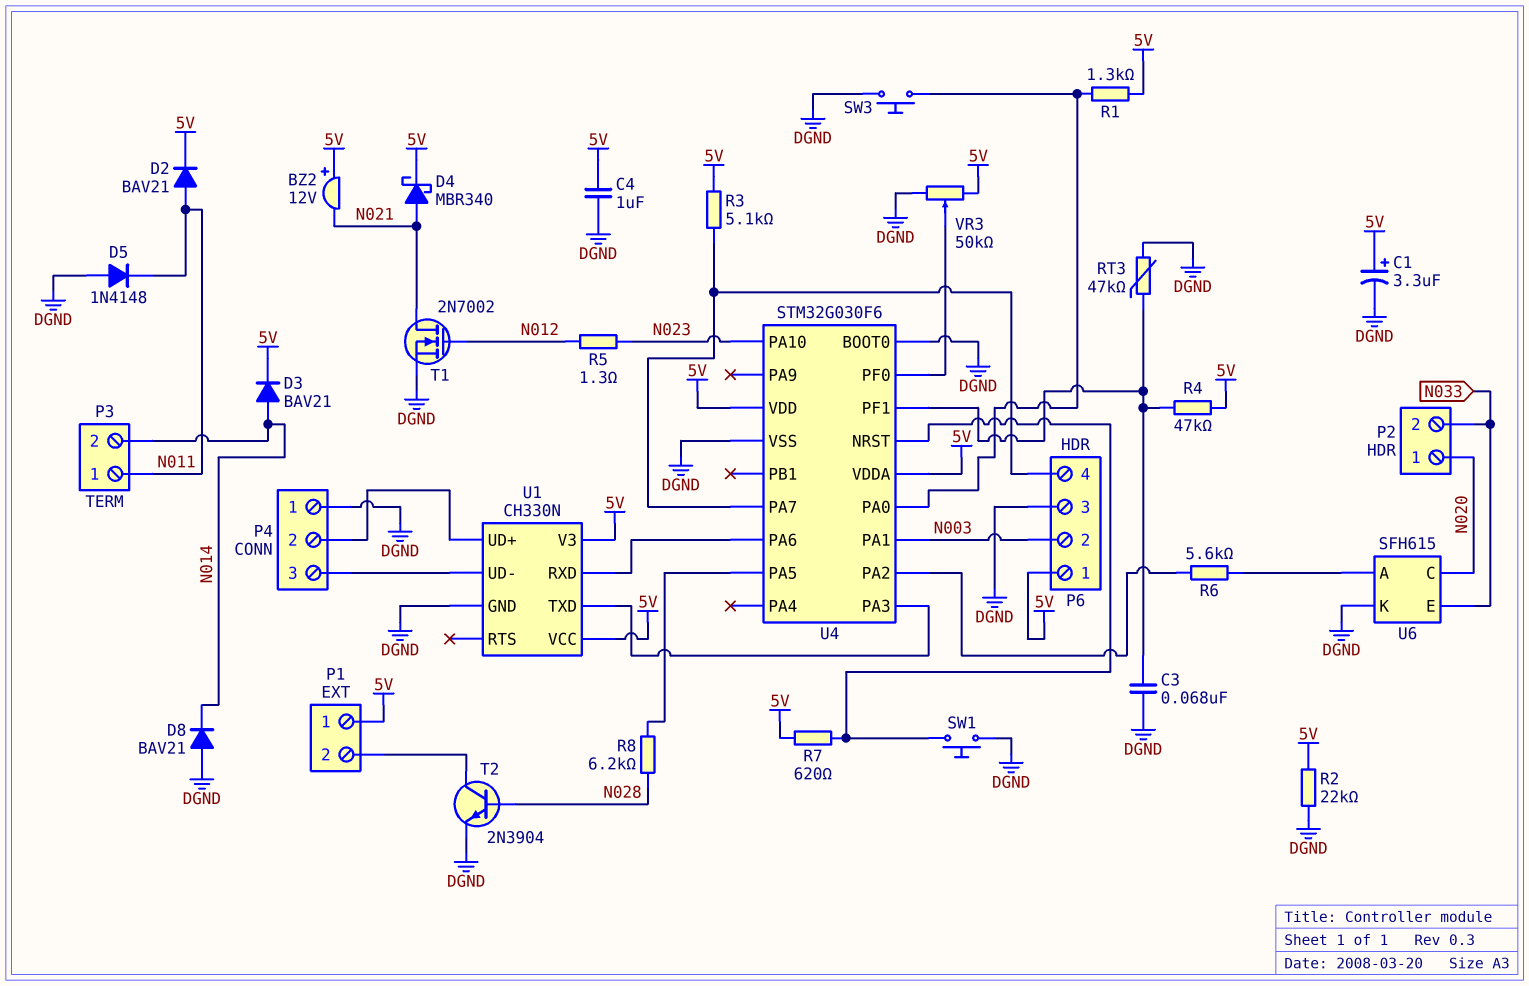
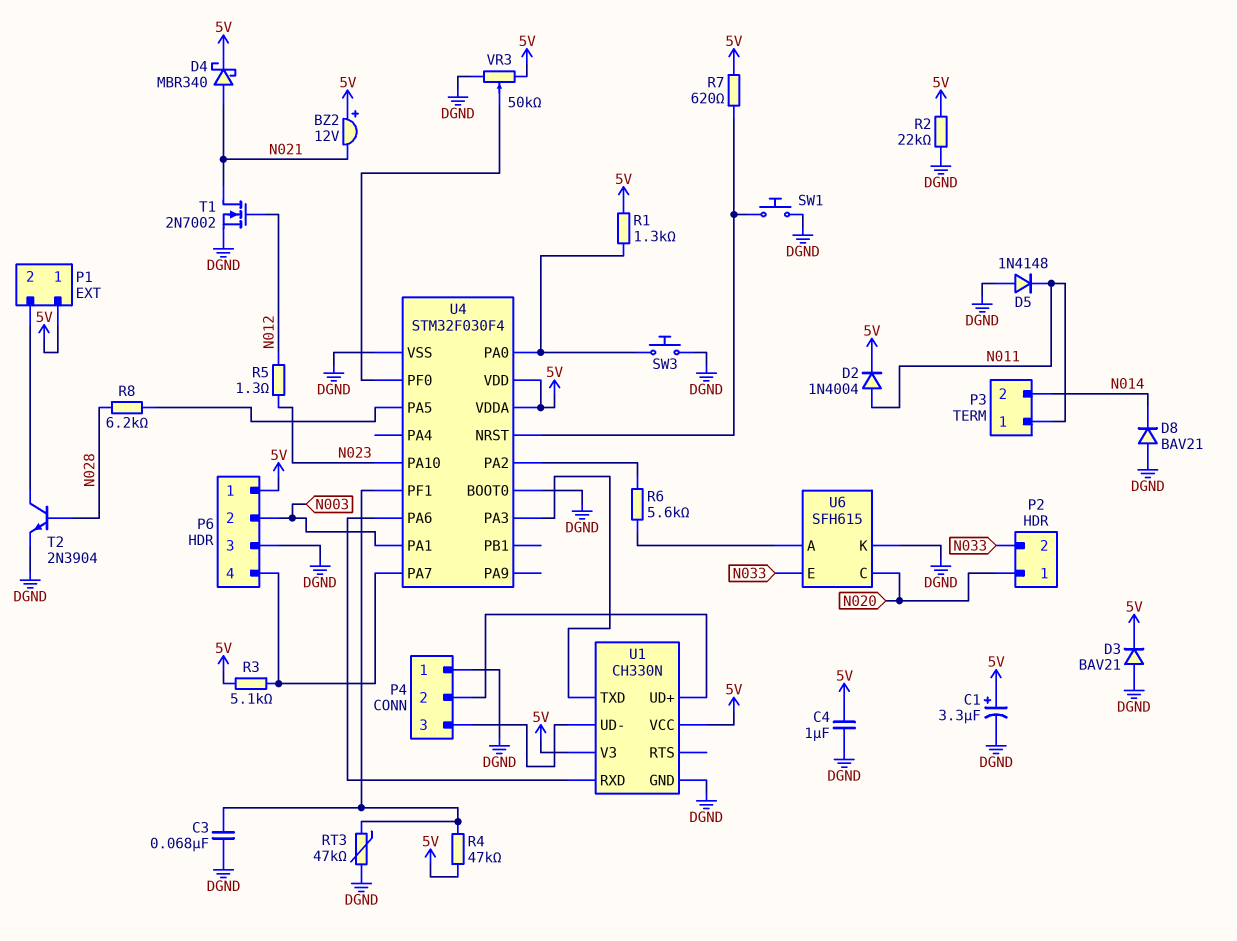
D2: diode BAV21 (A N011, K 5V) -> diode 1N4004 (A N011, K 5V)
D3: diode BAV21 (A N014, K 5V) -> diode BAV21 (A DGND, K 5V)
U4: STM32G030F6 -> STM32F030F4

